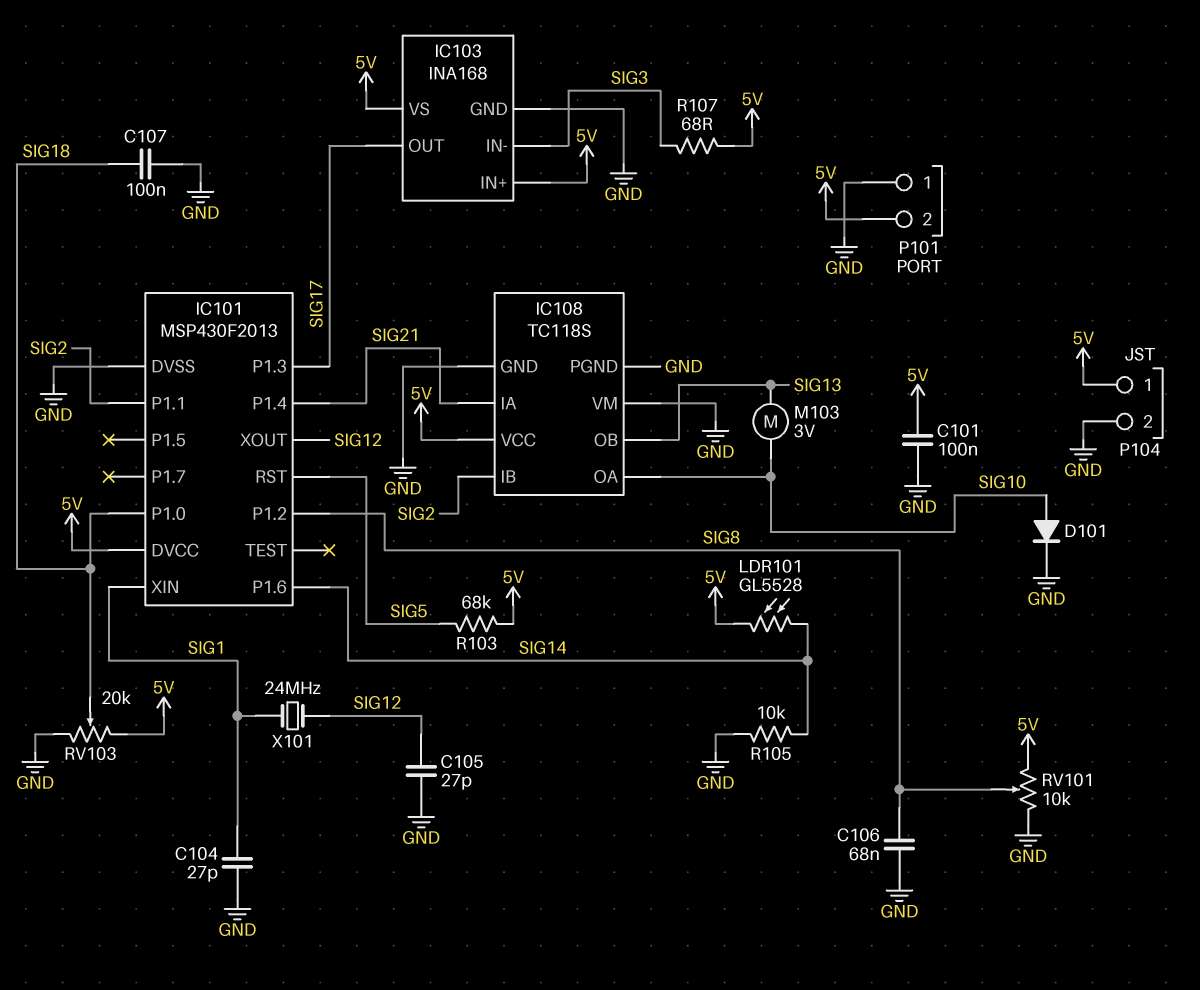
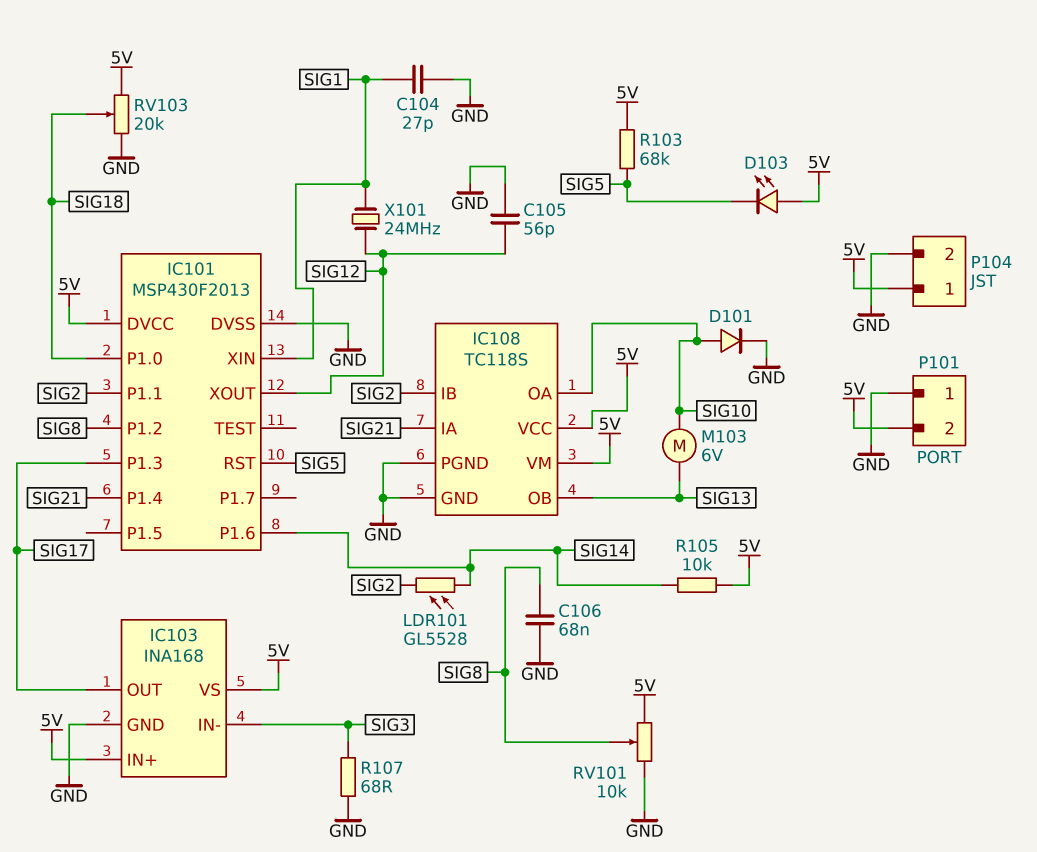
C101: 100nF (5V, GND) -> none
C105: 27pF (GND, SIG12) -> 56pF (GND, SIG12)
C107: 100nF (GND, SIG18) -> none
D103: none -> LED (A 5V, K SIG5)
IC108 pin VM: GND -> 5V
LDR101: GL5528 (5V, SIG14) -> GL5528 (SIG2, SIG14)
M103: motor 3V (SIG10, SIG13) -> motor 6V (SIG10, SIG13)
R105: 10k (GND, SIG14) -> 10k (5V, SIG14)
R107: 68 (5V, SIG3) -> 68 (GND, SIG3)

